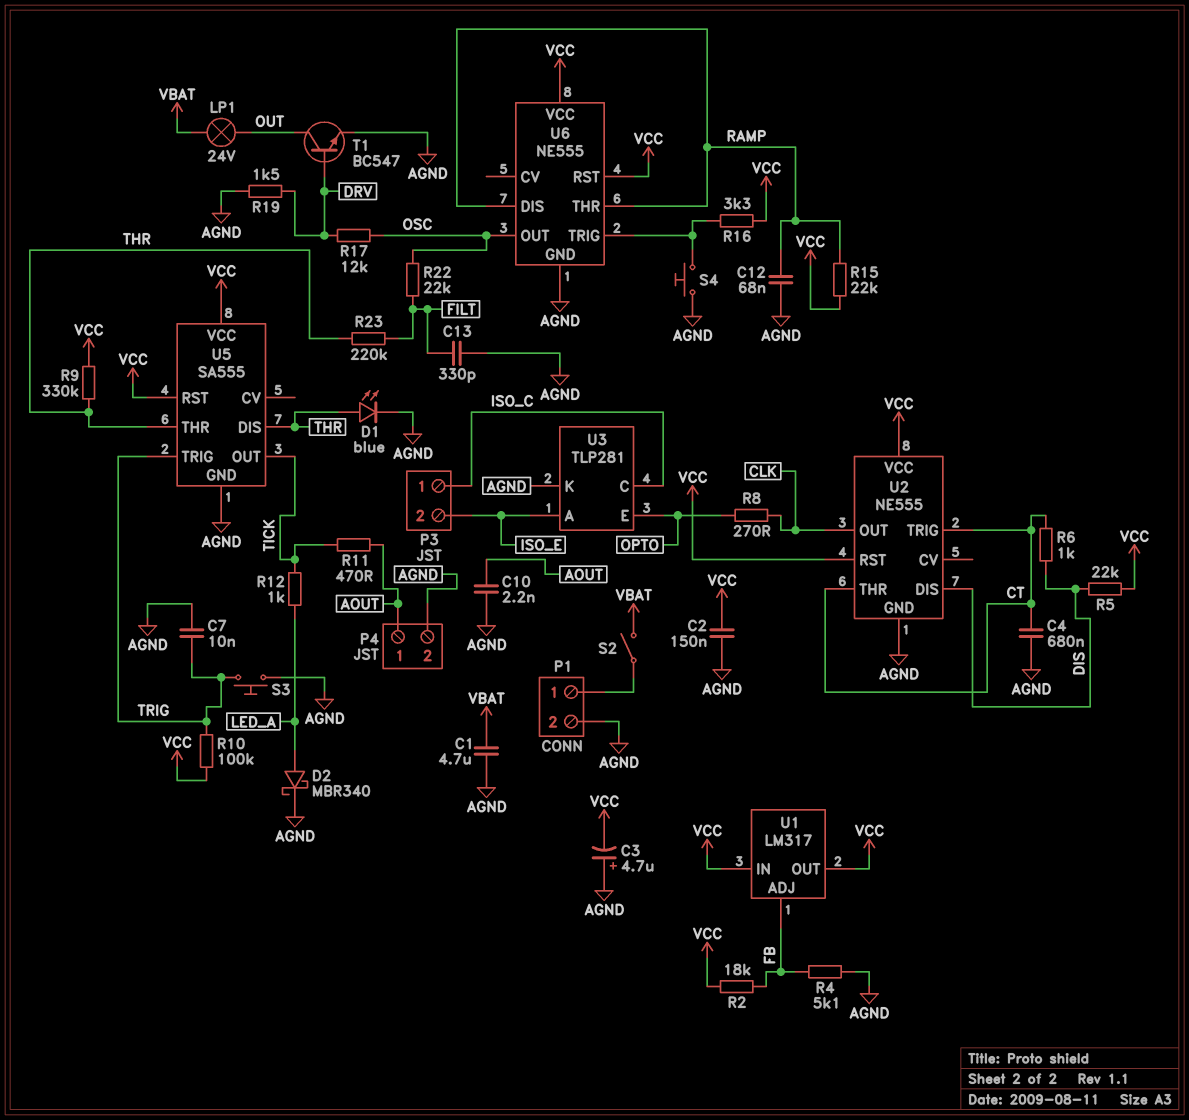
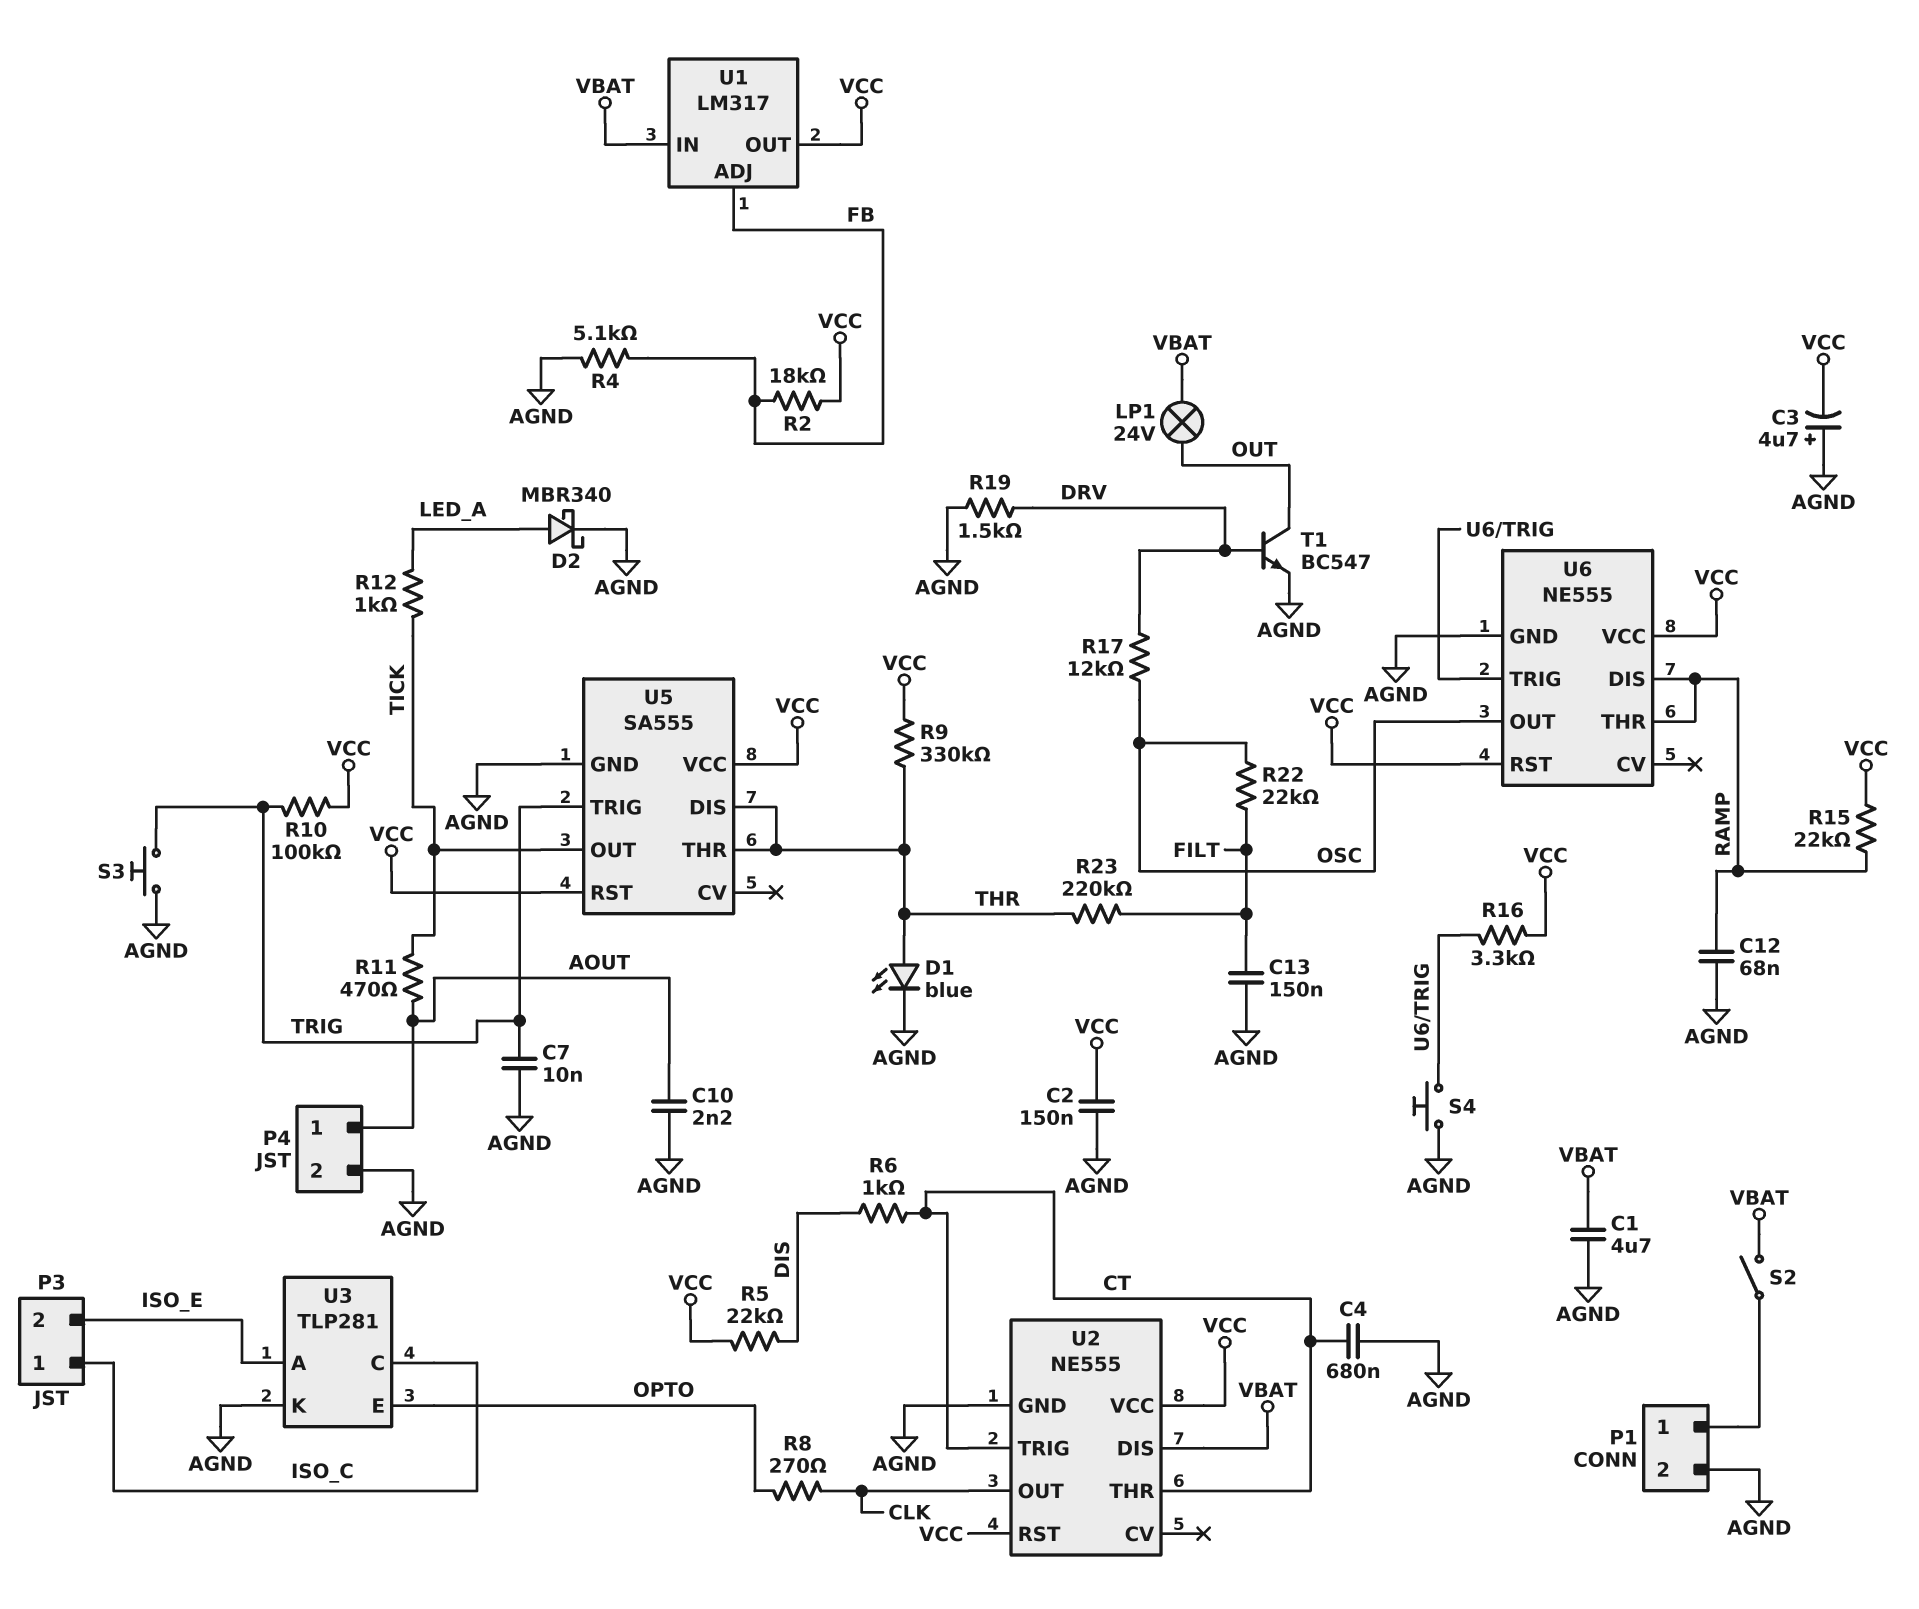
C13: 330pF (AGND, FILT) -> 150nF (AGND, FILT)
U1 pin IN: VCC -> VBAT
U2 pin DIS: DIS -> VBAT

